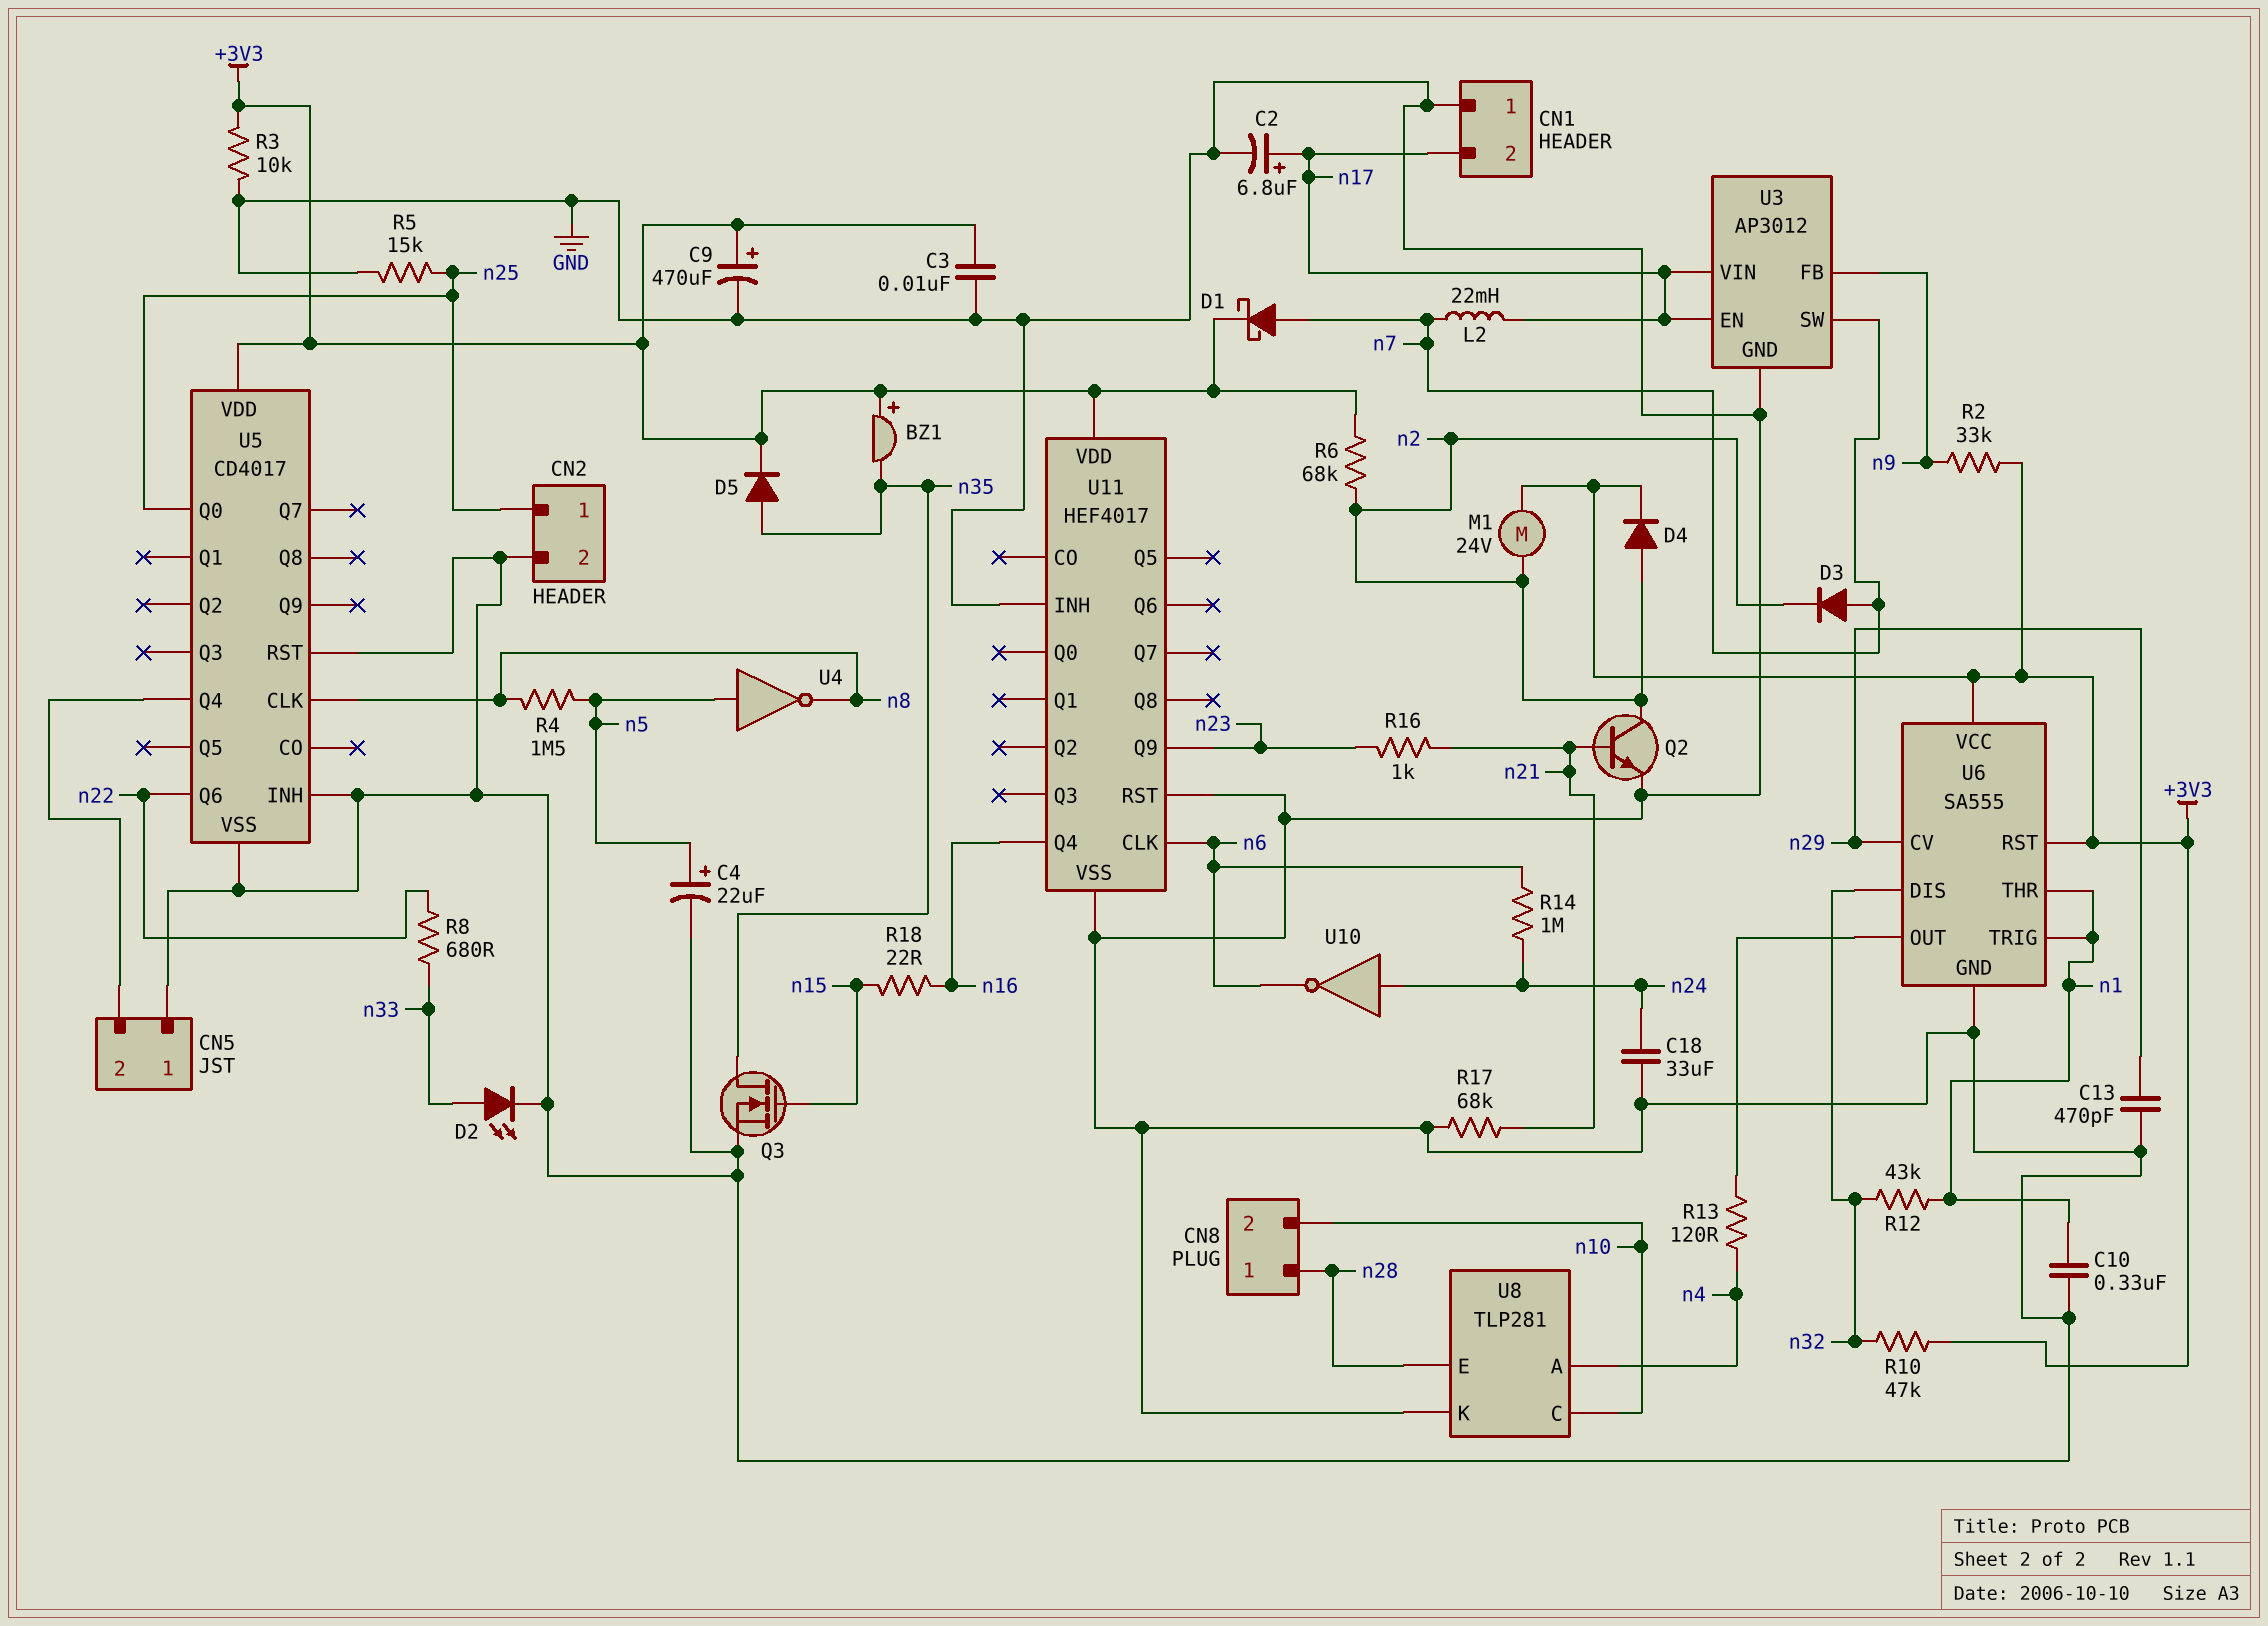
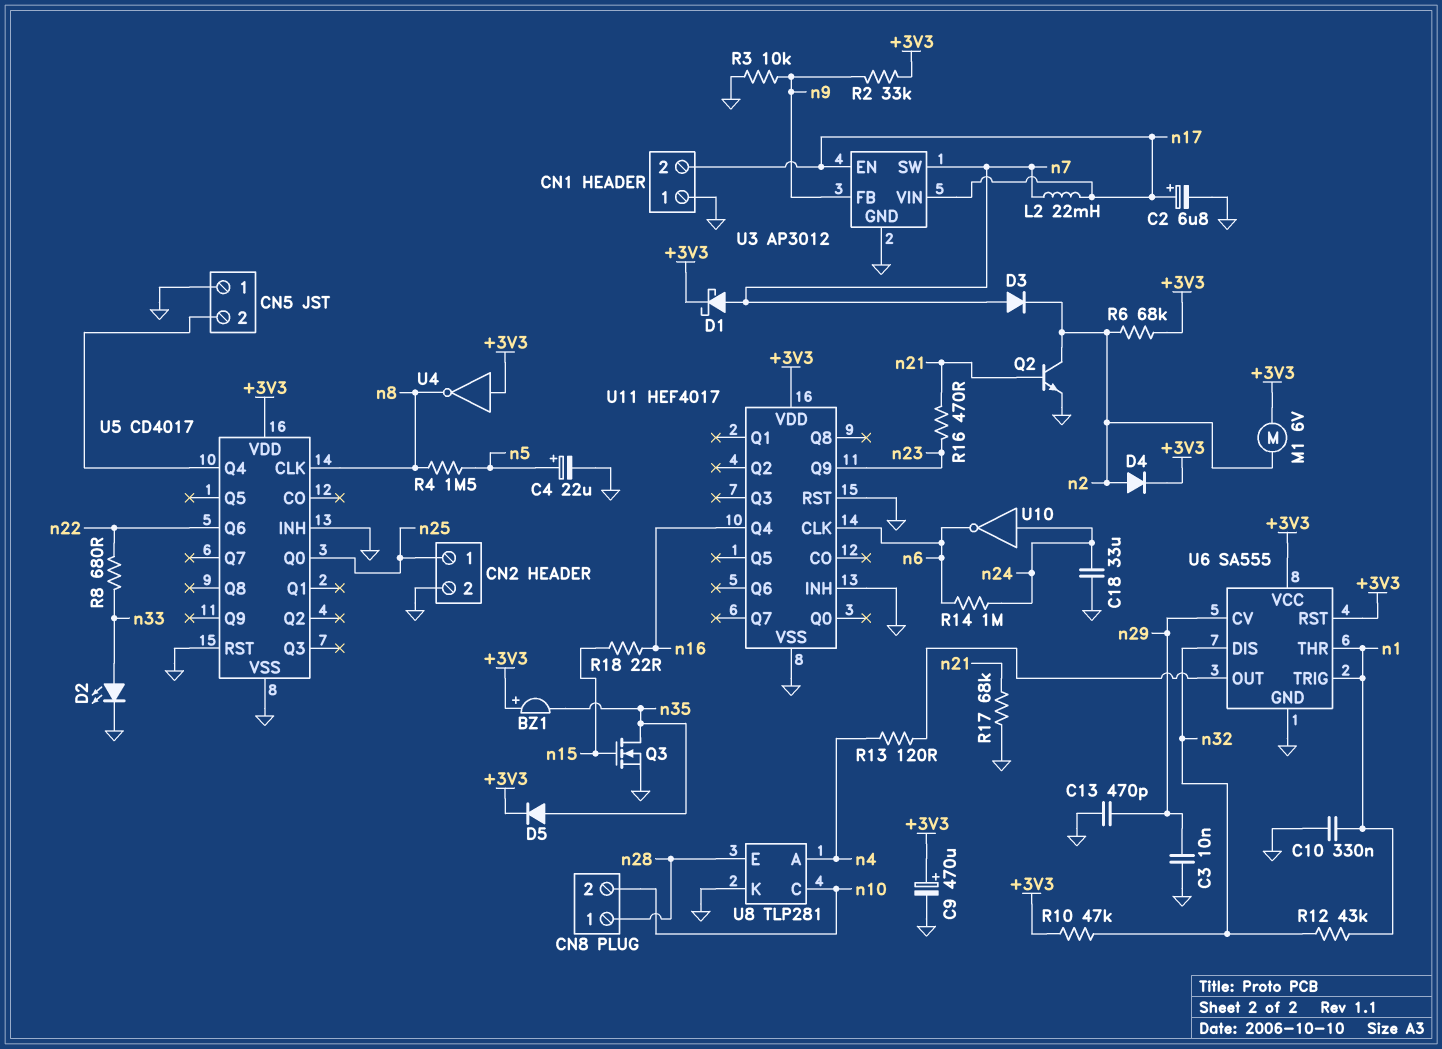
C3: 10nF (+3V3, GND) -> 10nF (GND, n29)
M1: motor 24V (+3V3, n2) -> motor 6V (+3V3, n2)
R3: 10k (+3V3, GND) -> 10k (GND, n9)
R5: 15k (GND, n25) -> none
R16: 1k (n21, n23) -> 470 (n21, n23)
U4: NOT (in n5, out n8) -> NOT (in +3V3, out n8)

